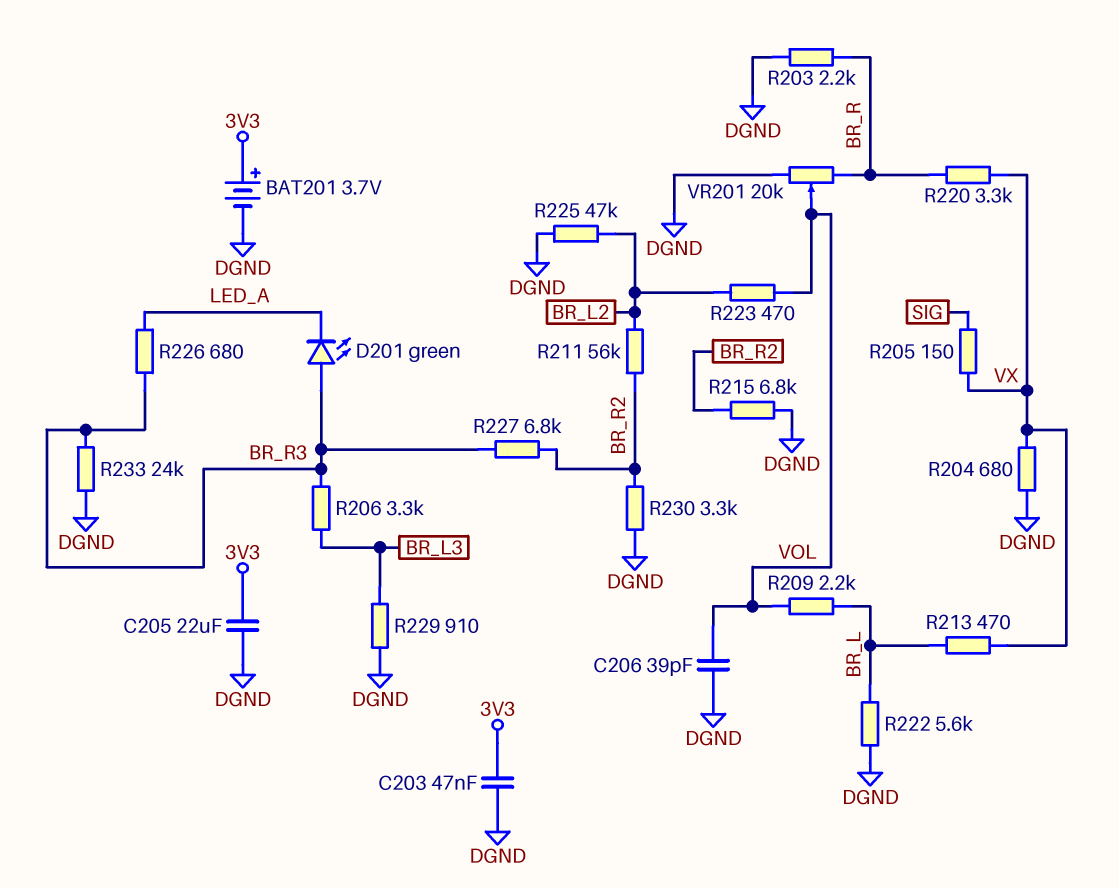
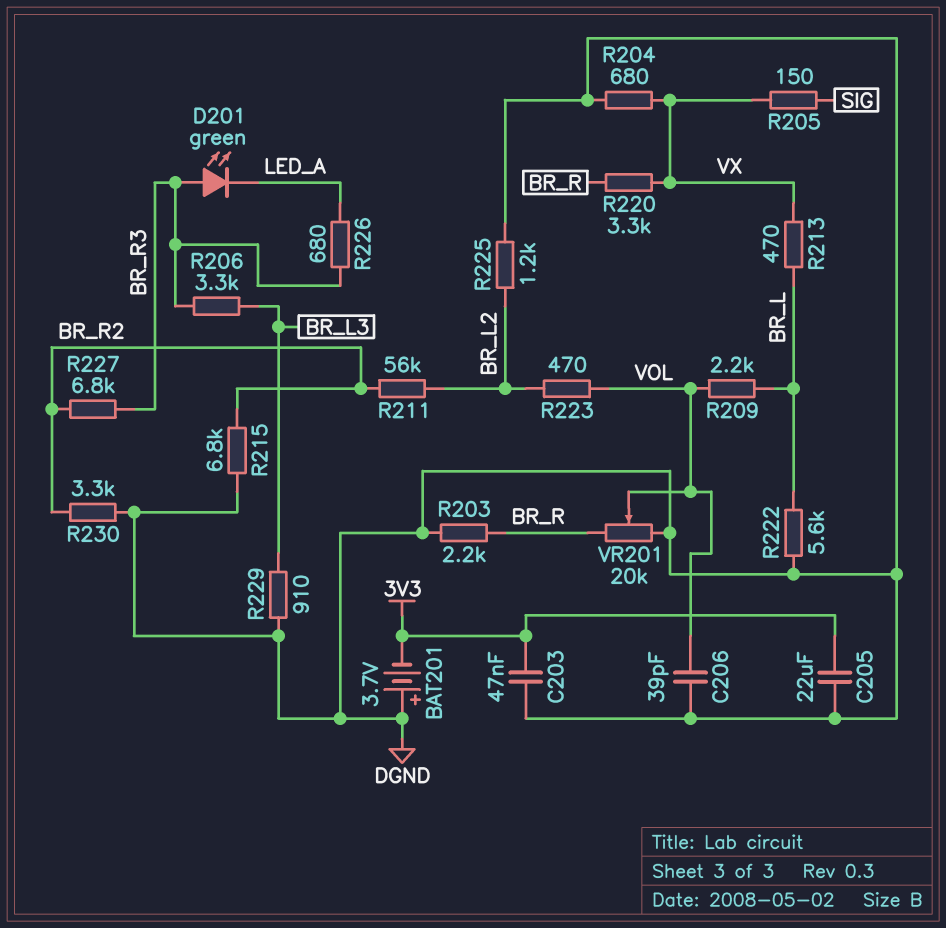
BAT201: 3.7V (plus 3V3, minus DGND) -> 3.7V (plus DGND, minus 3V3)
R225: 47k (BR_L2, DGND) -> 1.2k (BR_L2, DGND)
R233: 24k (BR_R3, DGND) -> none

